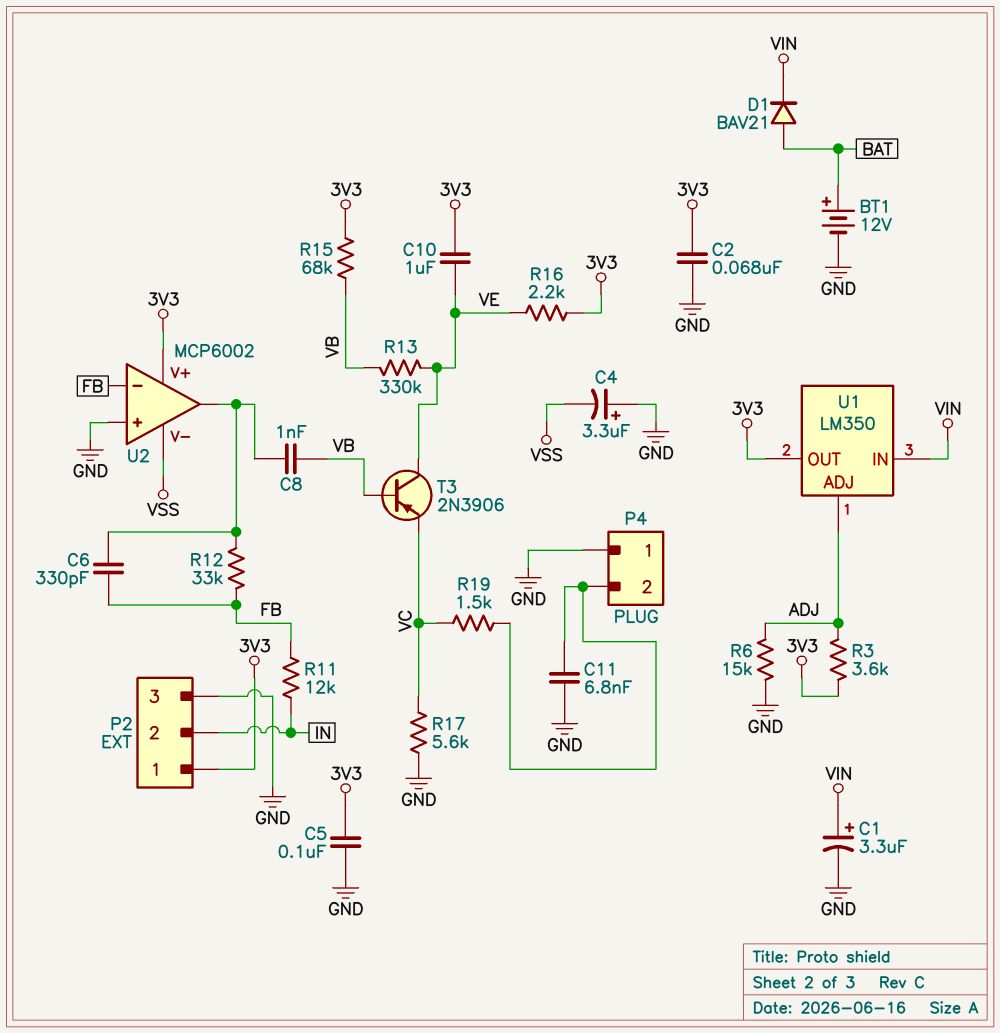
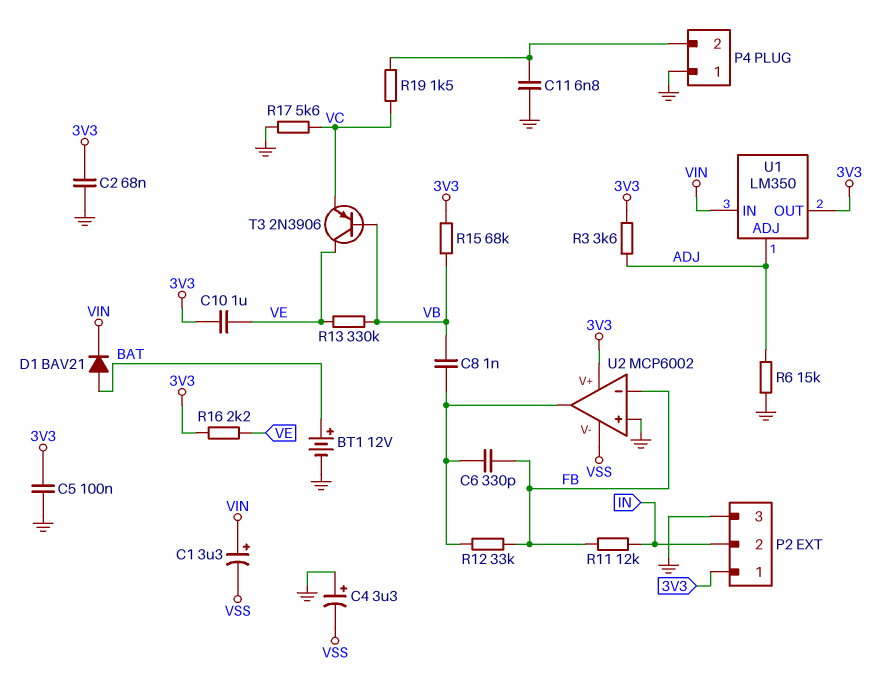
C1: 3.3uF (plus VIN, minus GND) -> 3.3uF (plus VIN, minus VSS)

